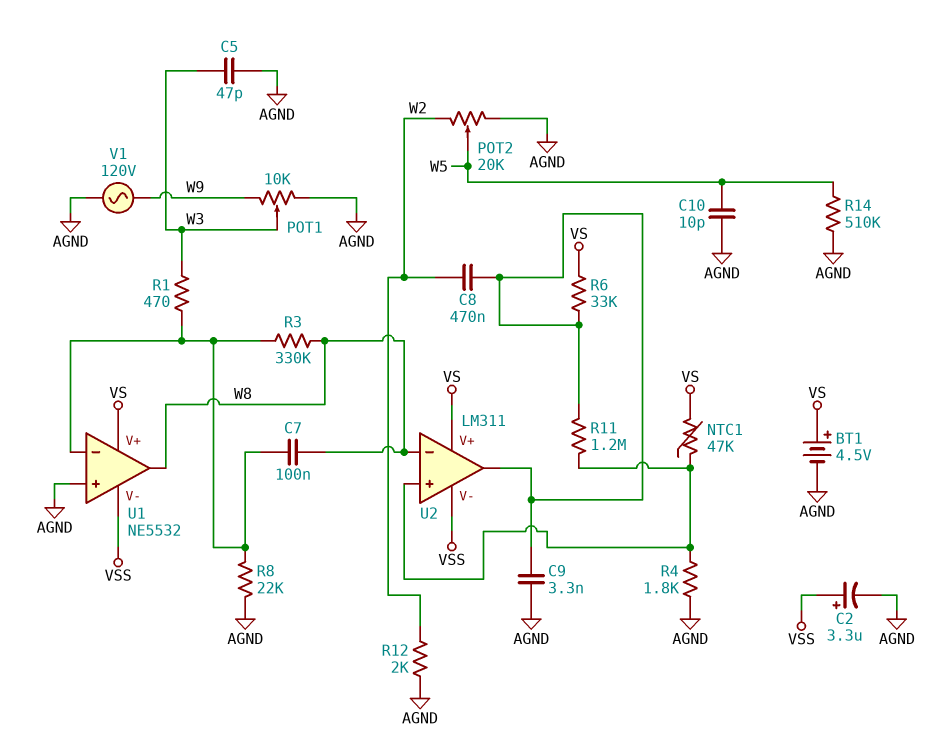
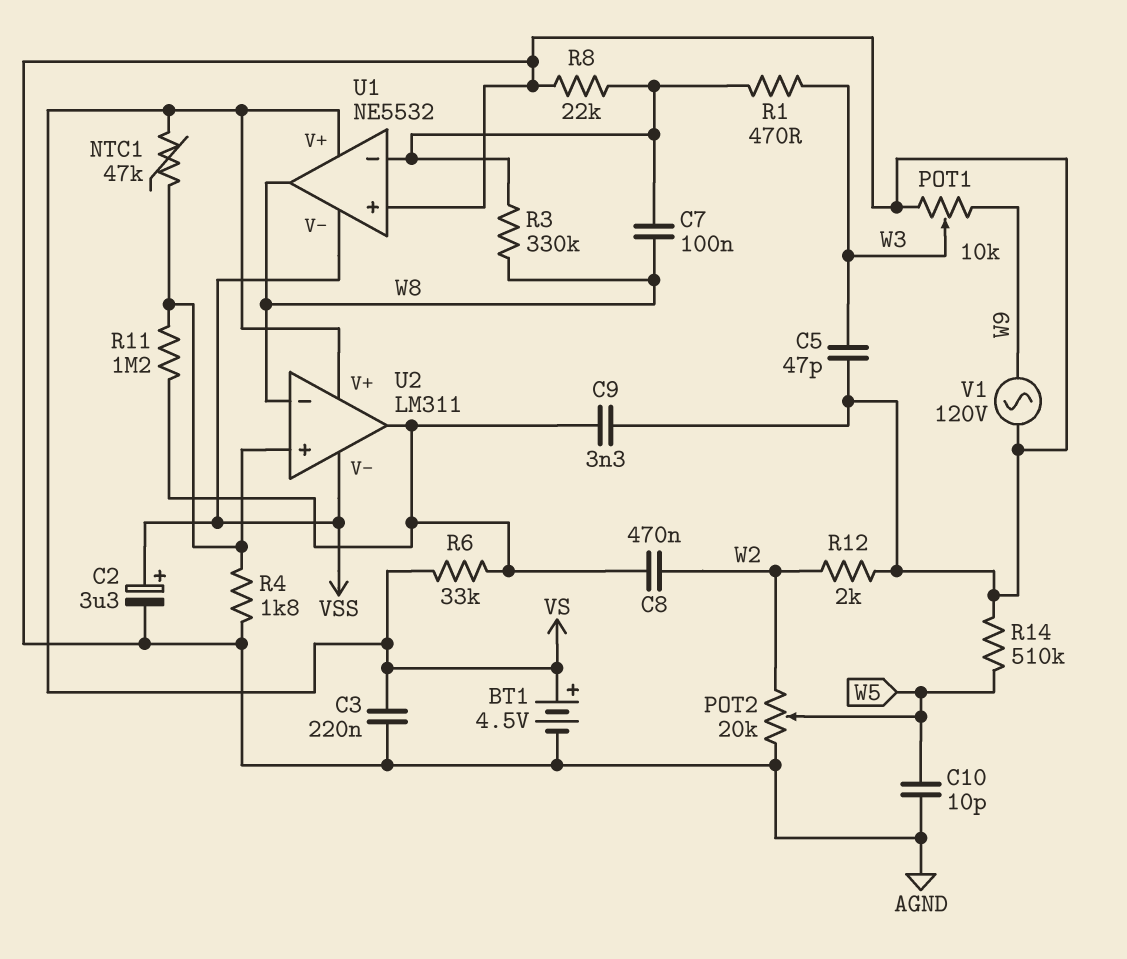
C3: none -> 220nF (AGND, VS)

